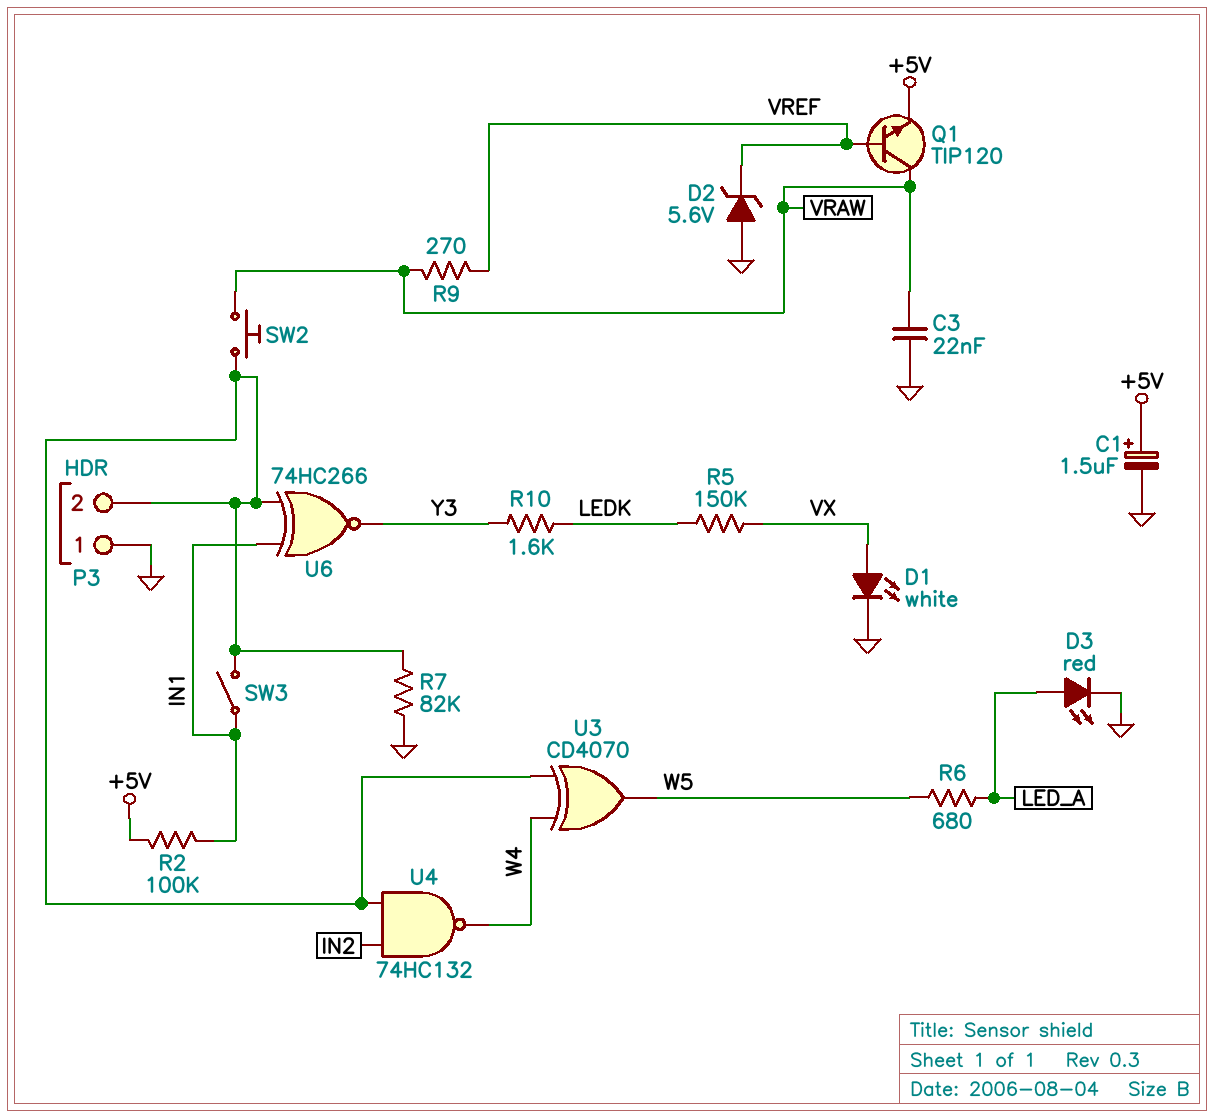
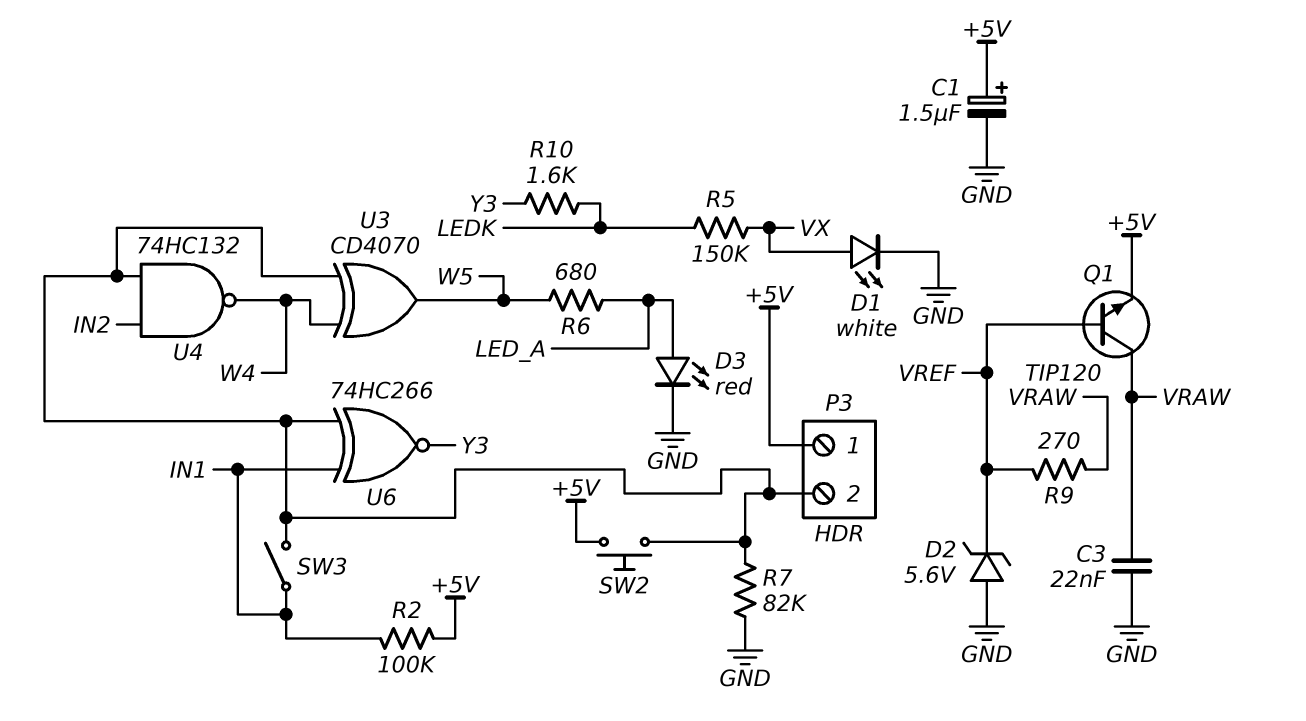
P3 pin 1: GND -> +5V
SW2: button (P3/2, VRAW) -> button (+5V, P3/2)

